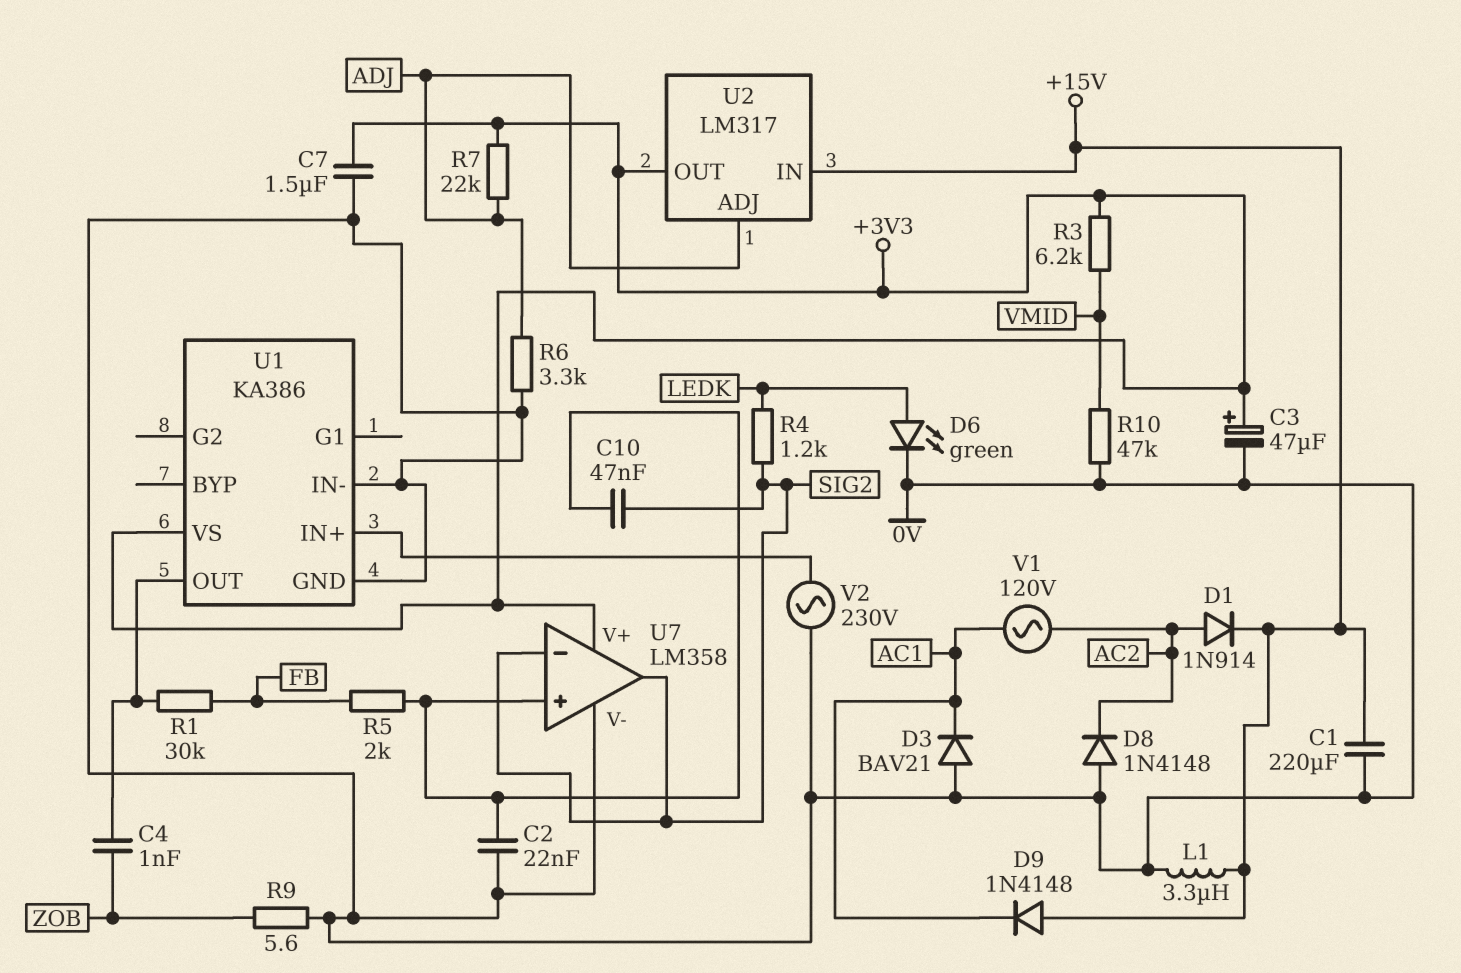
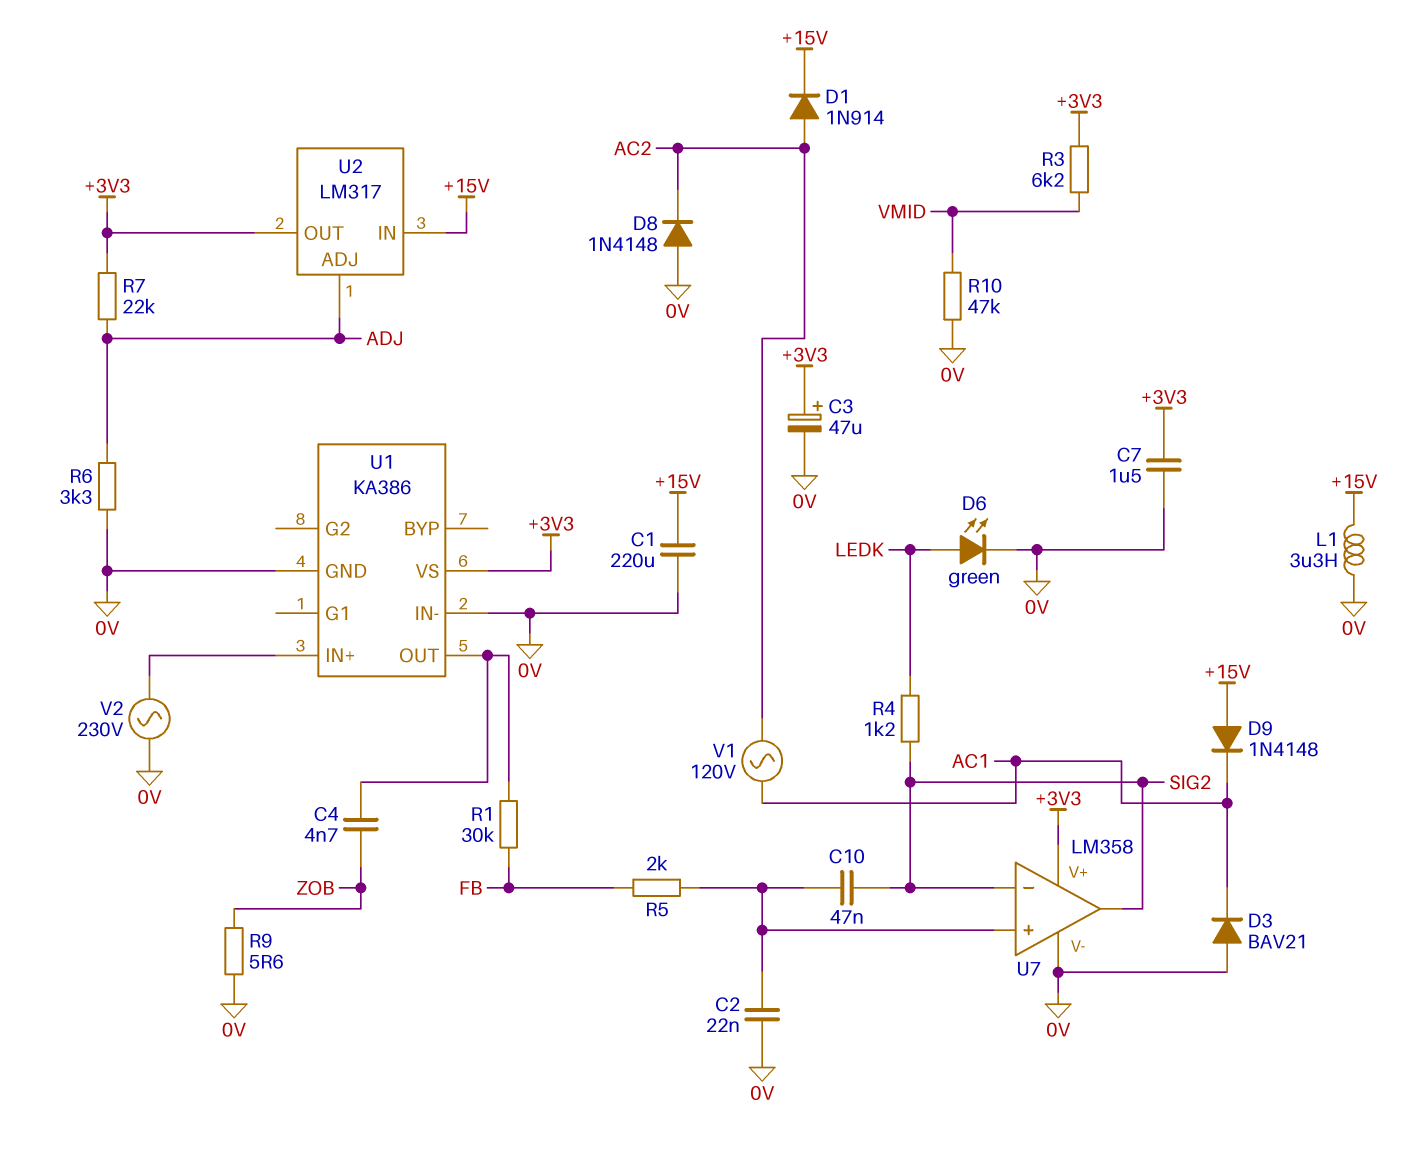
C4: 1nF (U1/OUT, ZOB) -> 4.7nF (U1/OUT, ZOB)

